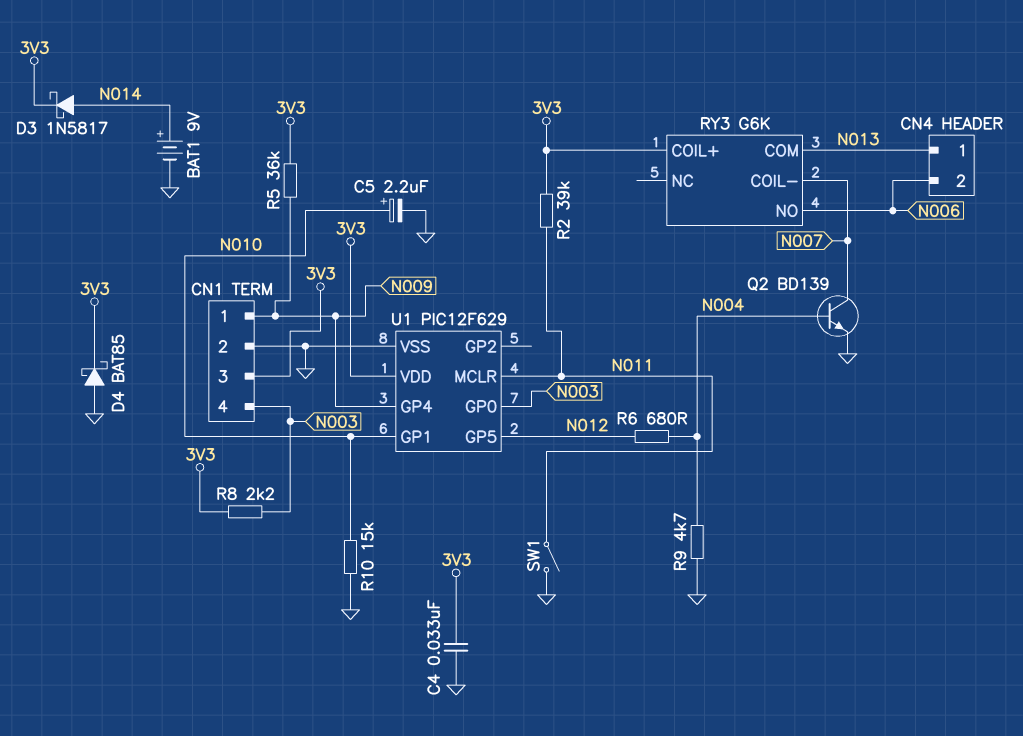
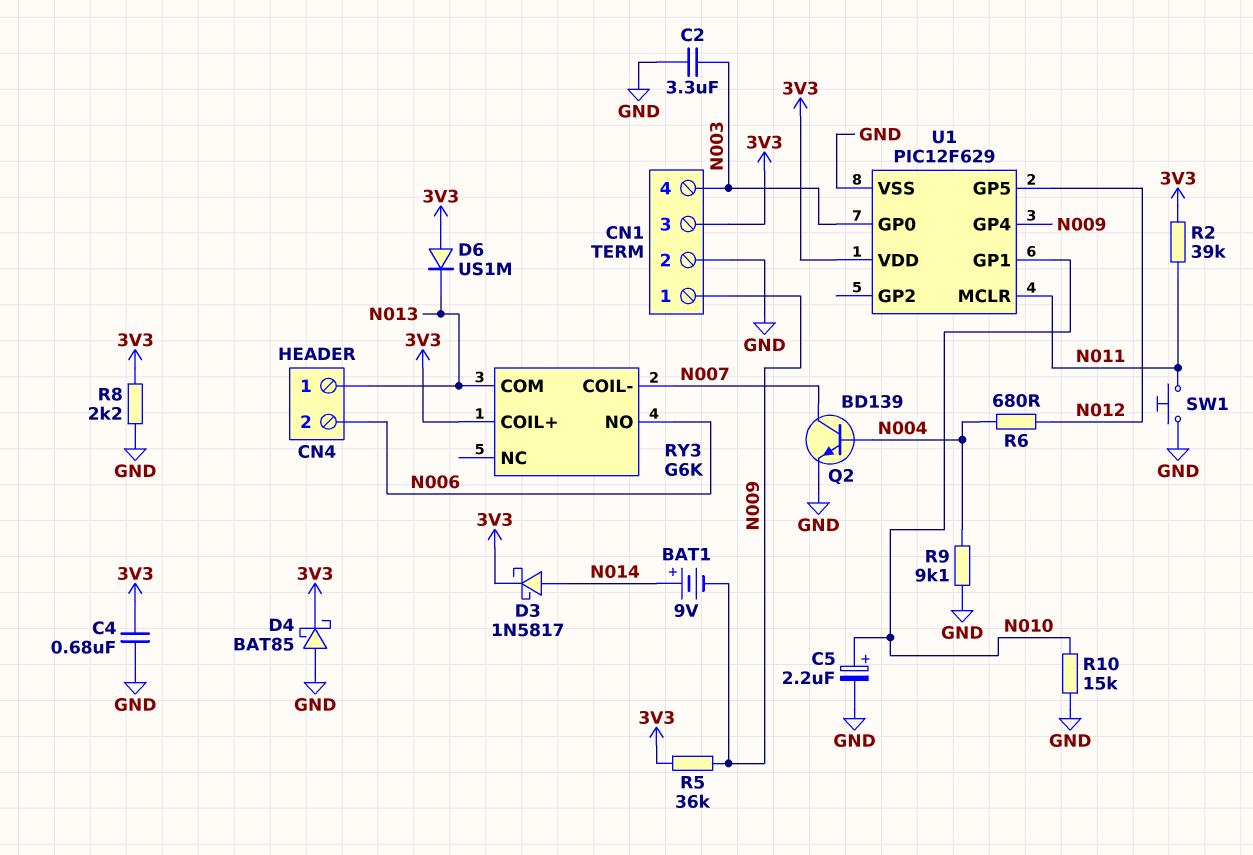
BAT1: 9V (plus N014, minus GND) -> 9V (plus N014, minus N009)
C2: none -> 3.3uF (GND, N003)
C4: 33nF (3V3, GND) -> 680nF (3V3, GND)
D6: none -> diode US1M (A 3V3, K N013)
R8: 2.2k (3V3, N003) -> 2.2k (3V3, GND)
R9: 4.7k (GND, N004) -> 9.1k (GND, N004)
SW1: switch (GND, N011) -> button (GND, N011)

